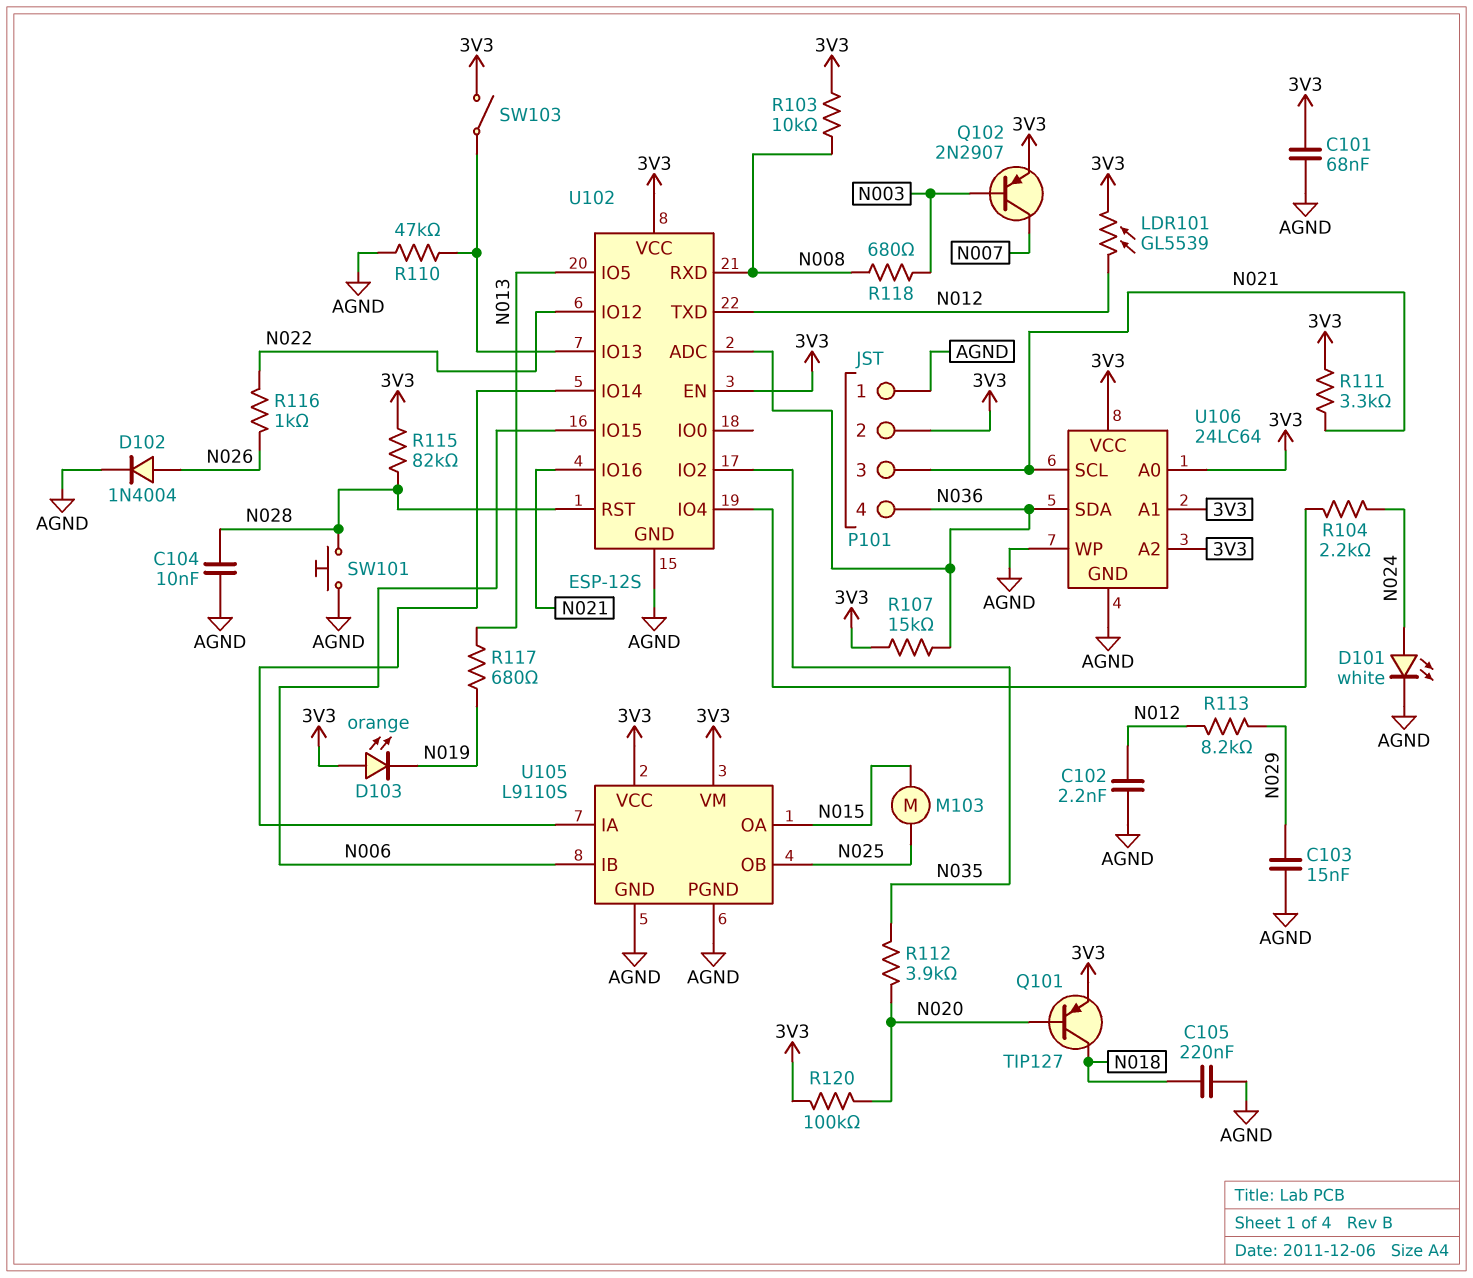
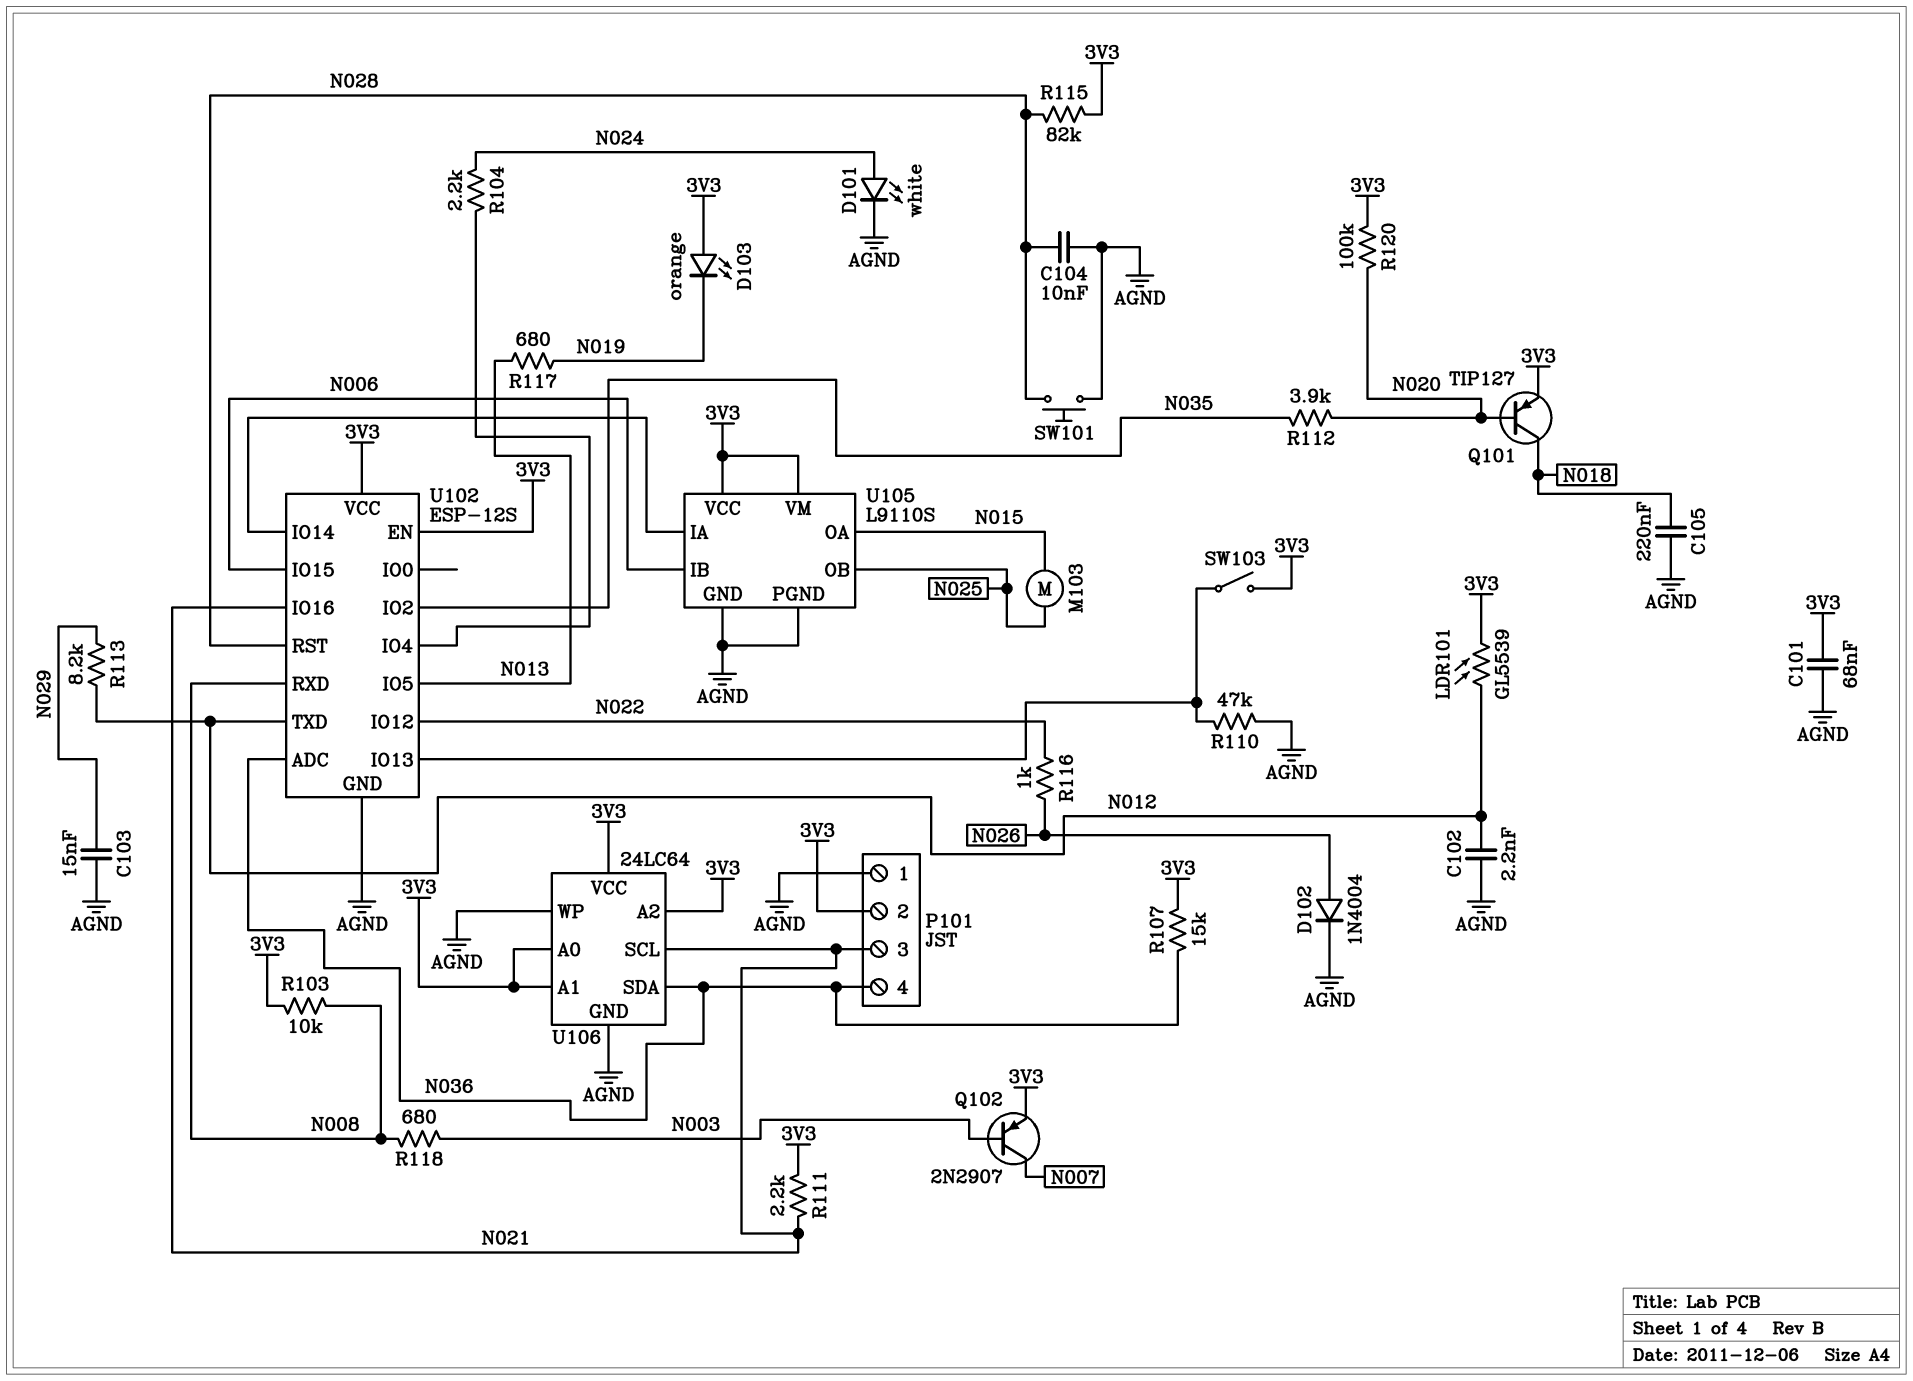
R111: 3.3k (3V3, N021) -> 2.2k (3V3, N021)

